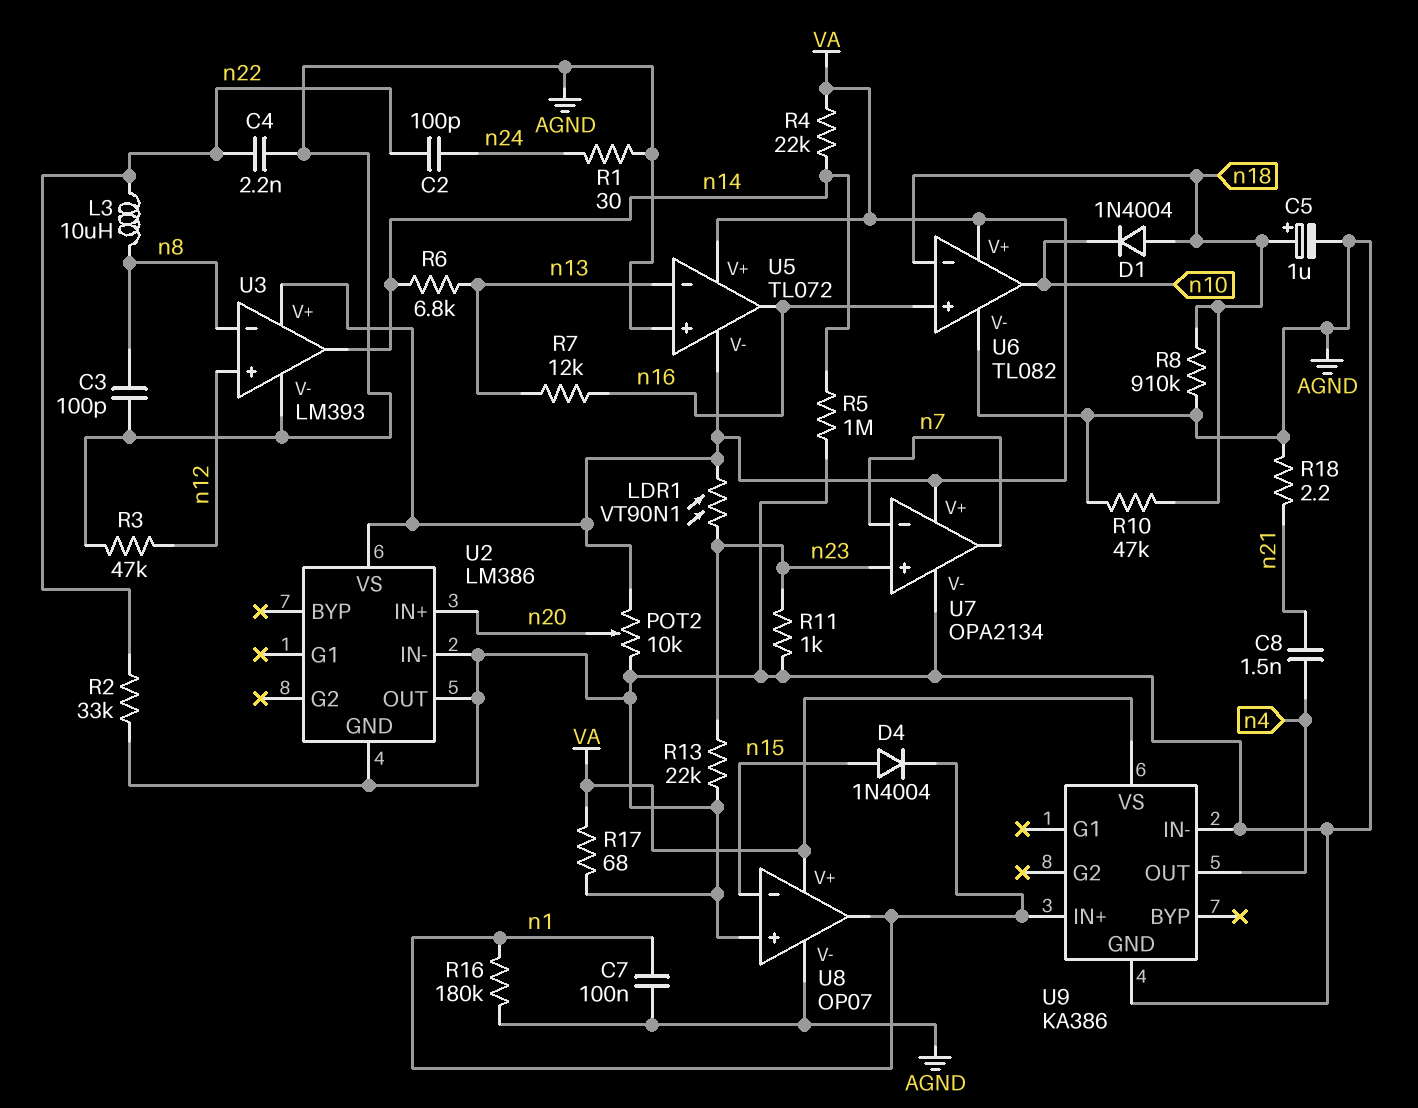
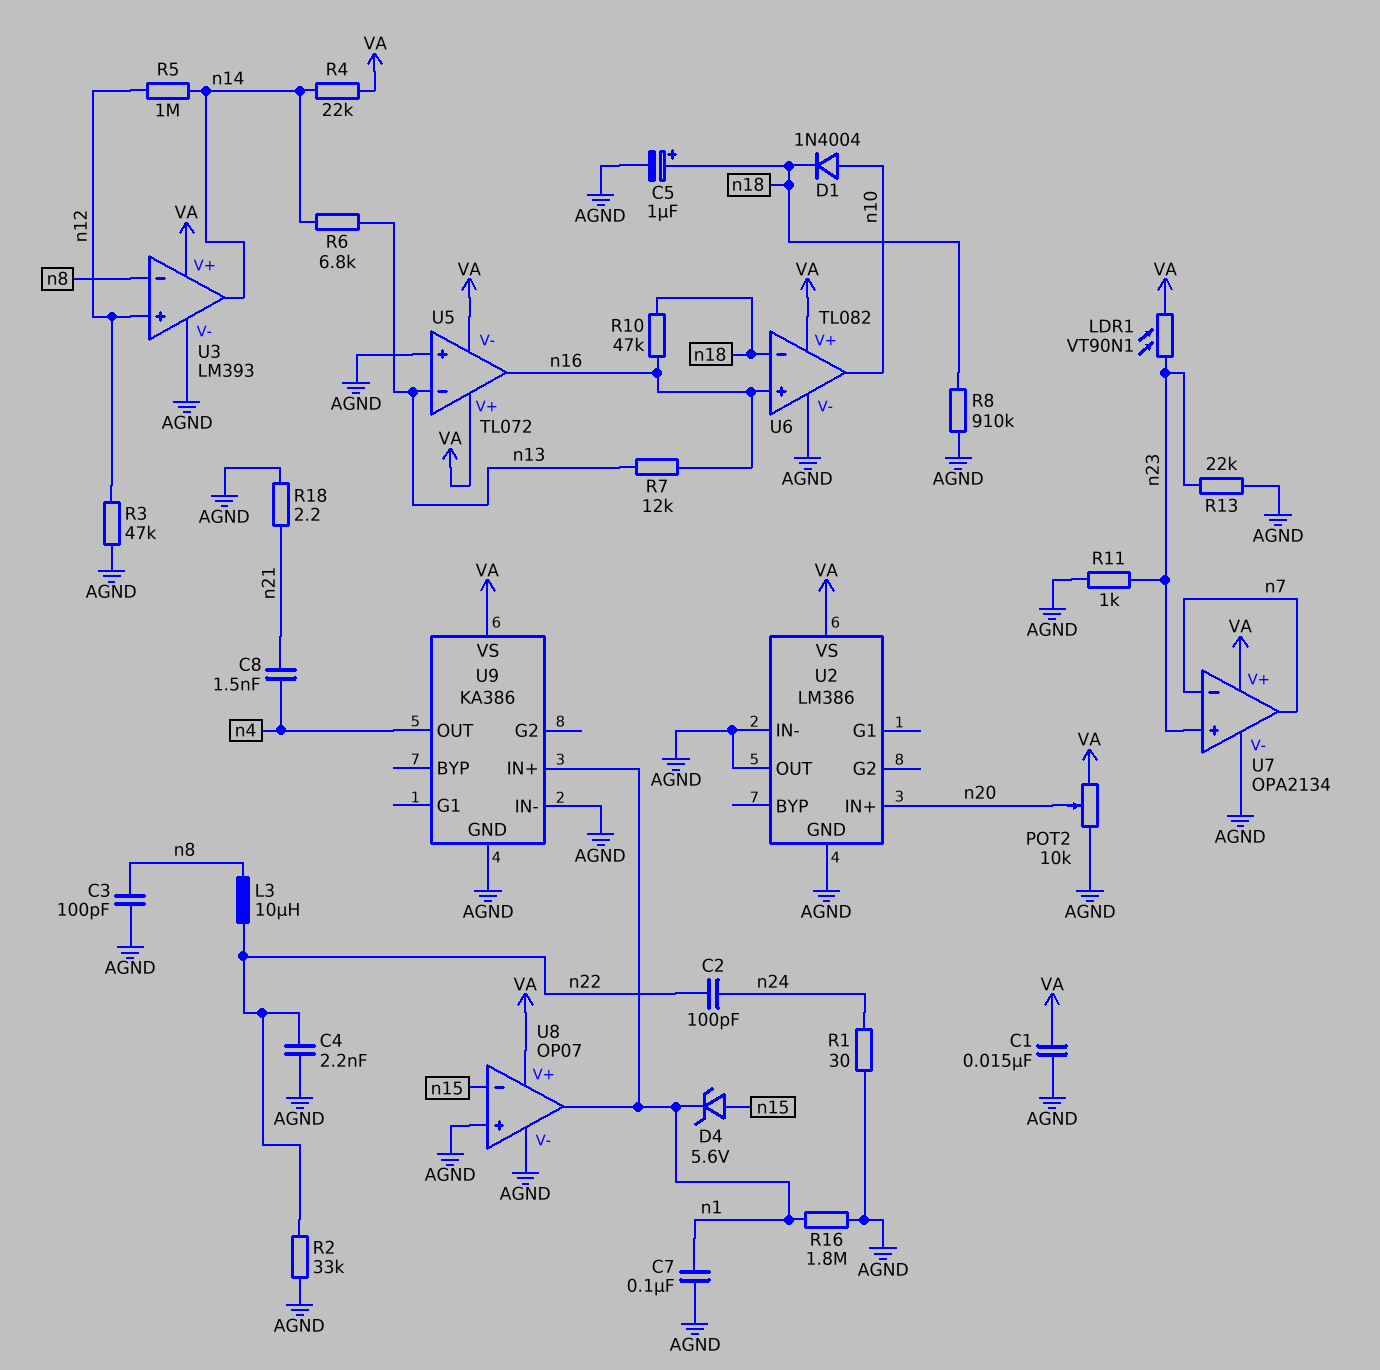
C1: none -> 15nF (AGND, VA)
D1: diode 1N4004 (A n18, K n10) -> diode 1N4004 (A n10, K n18)
D4: diode 1N4004 (A n15, K n1) -> zener 5.6V (A n15, K n1)
R5: 1M (AGND, n14) -> 1M (n12, n14)
R10: 47k (AGND, n18) -> 47k (n16, n18)
R16: 180k (AGND, n1) -> 1.8M (AGND, n1)
R17: 68 (AGND, VA) -> none

